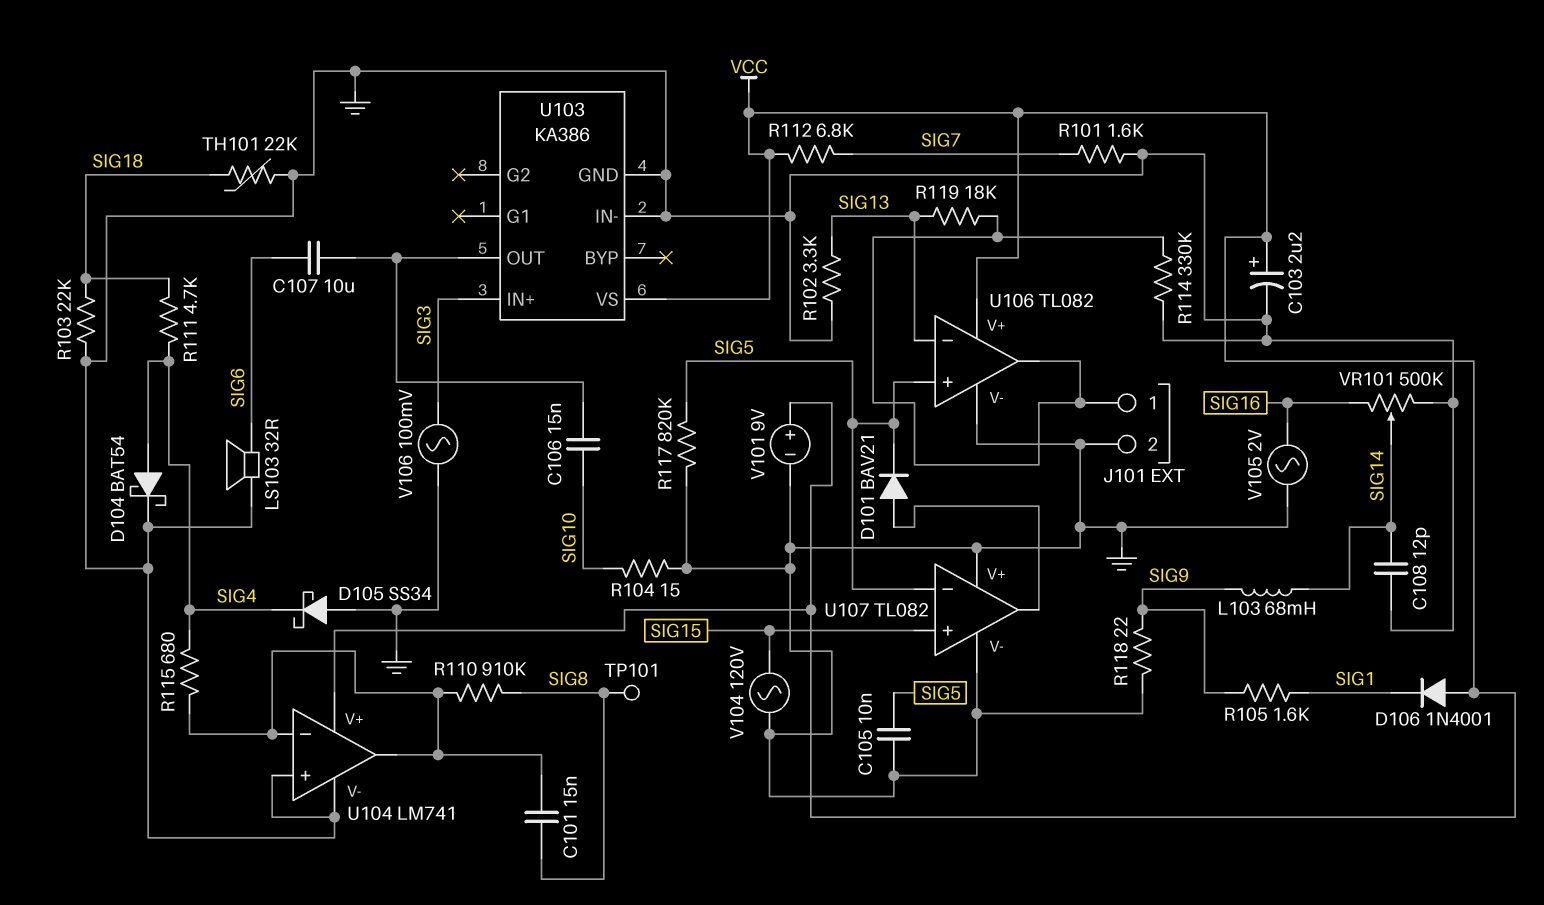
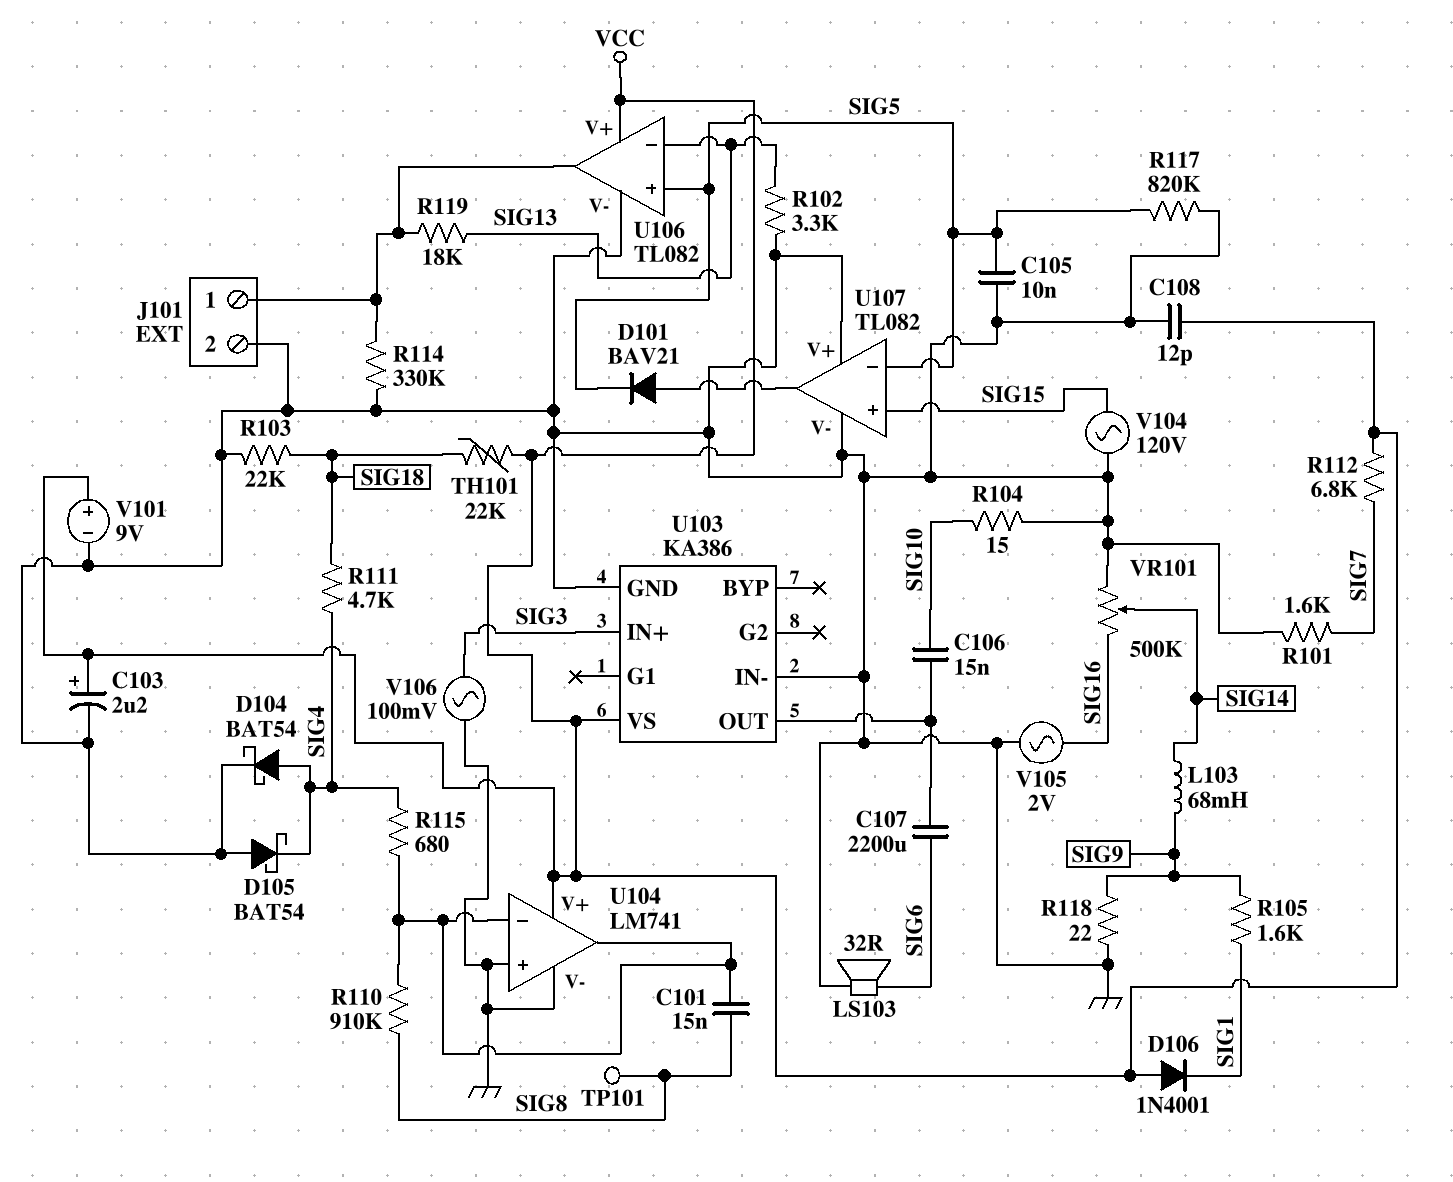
C107: 10uF (SIG6, U103/OUT) -> 2200uF (SIG6, U103/OUT)
C108: 12pF (GND, SIG14) -> 12pF (GND, VCC)
D105: schottky SS34 (A GND, K SIG4) -> schottky BAT54 (A GND, K SIG4)
TH101: 22k (GND, SIG18) -> 22k (SIG18, VCC)

